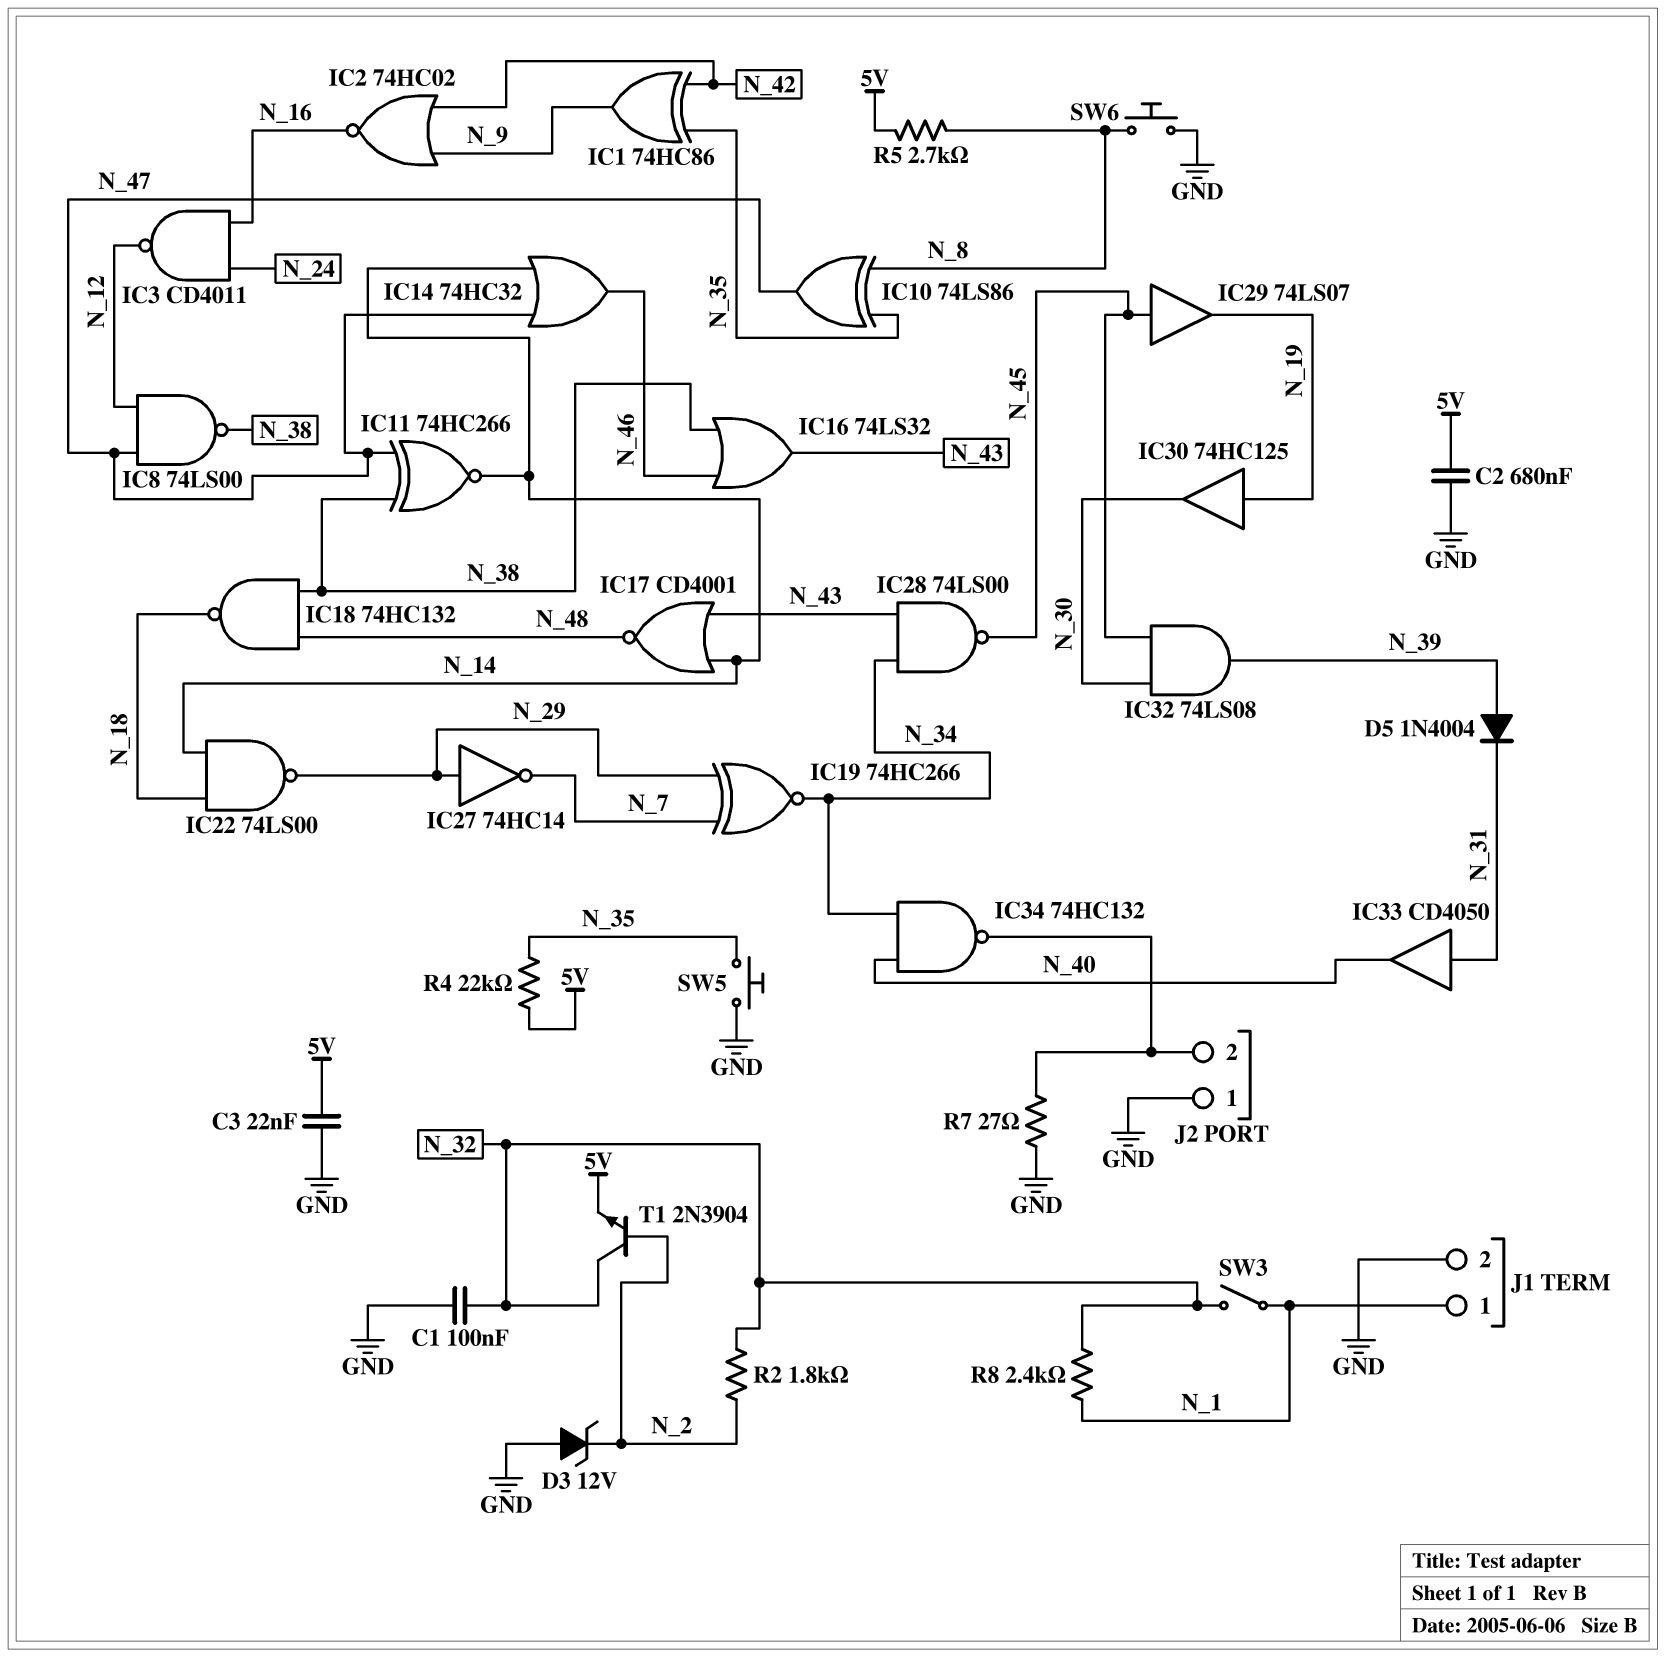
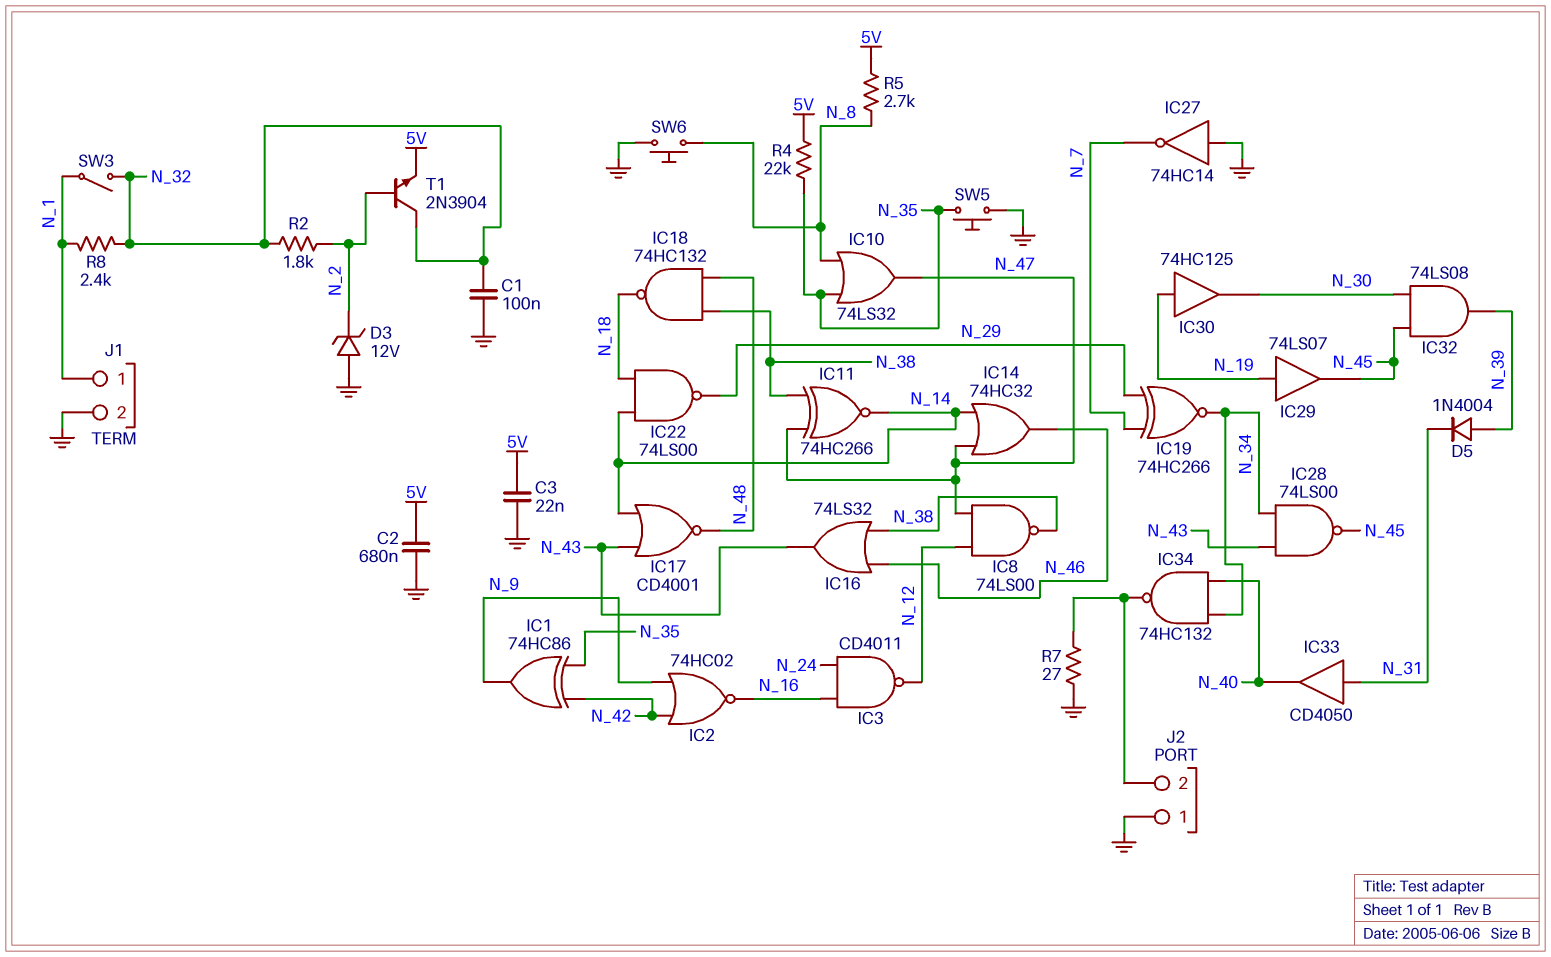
IC10: XOR 74LS86 (in N_8, in N_35, out N_47) -> OR 74LS32 (in N_8, in N_35, out N_47)
IC27: NOT 74HC14 (in N_29, out N_7) -> NOT 74HC14 (in GND, out N_7)
IC29: buffer 74LS07 (in N_45, out N_19) -> buffer 74LS07 (in N_19, out N_45)

